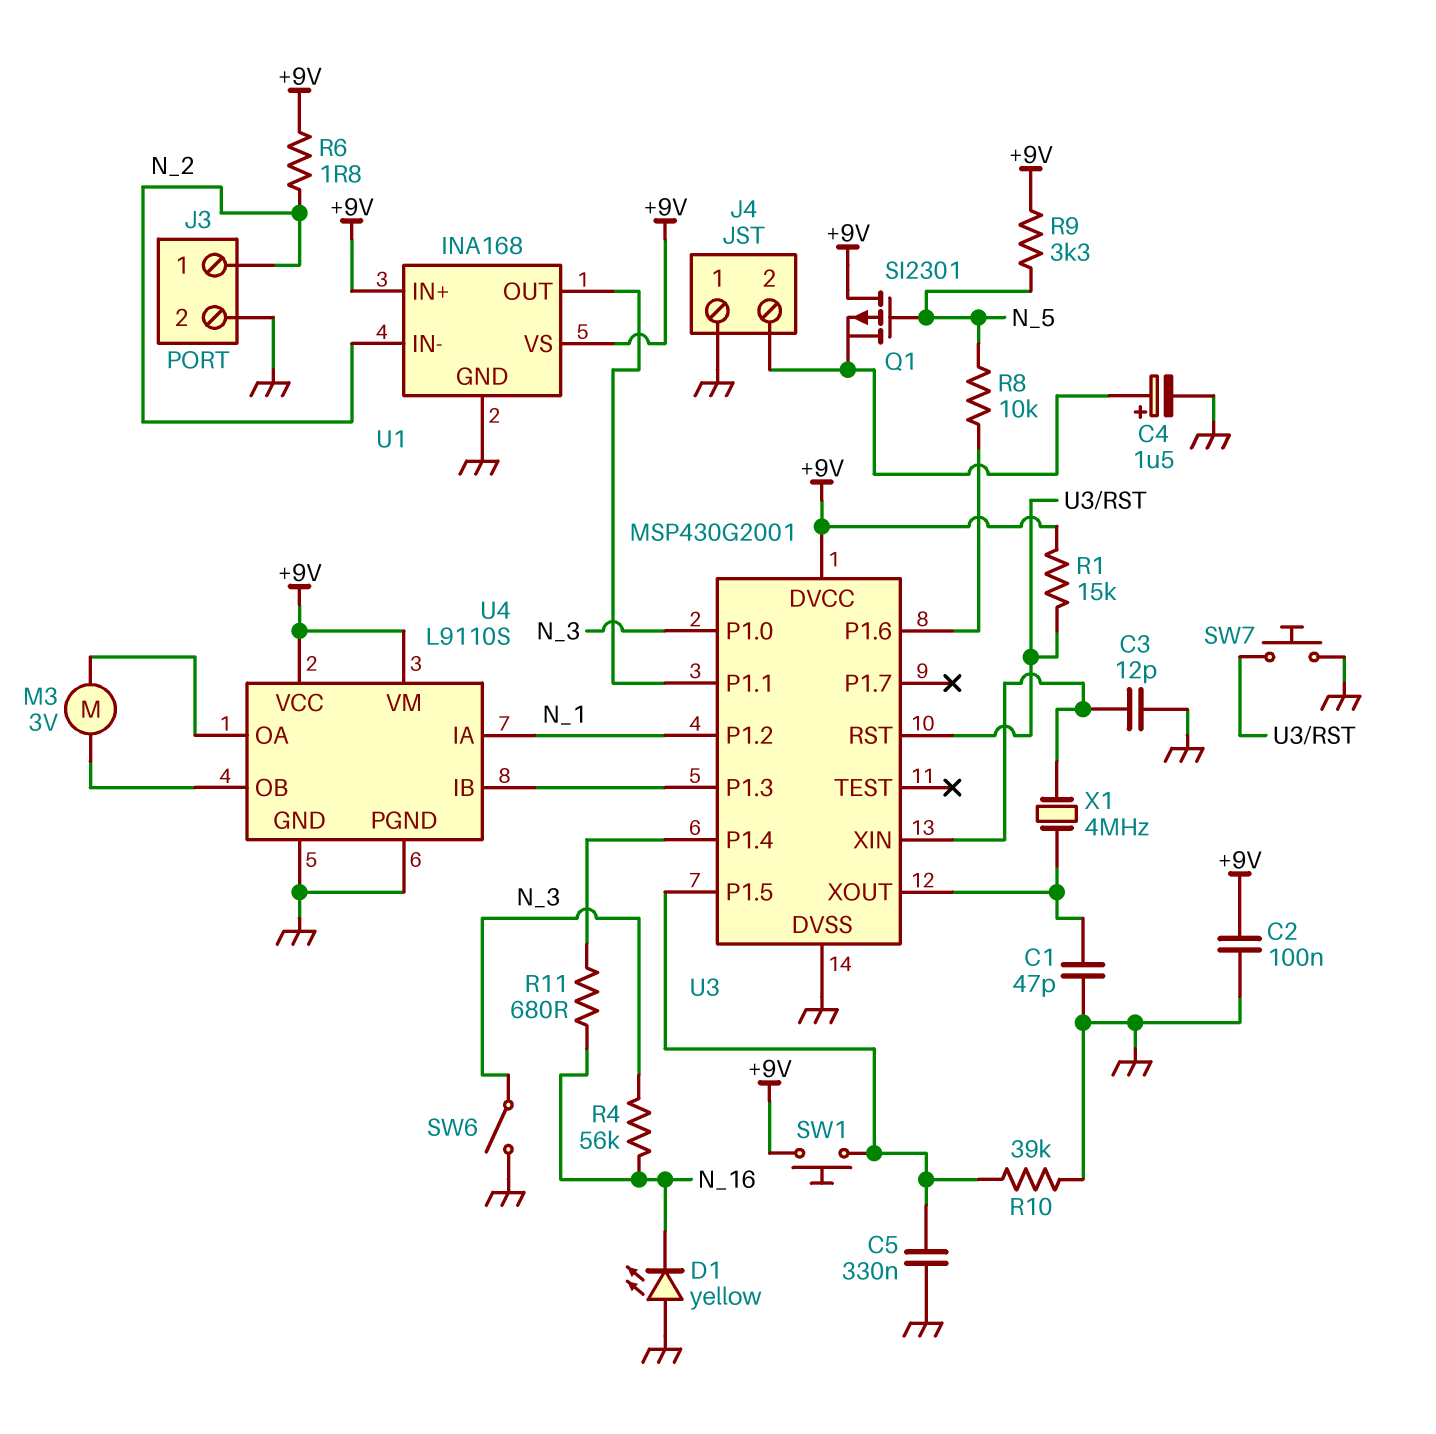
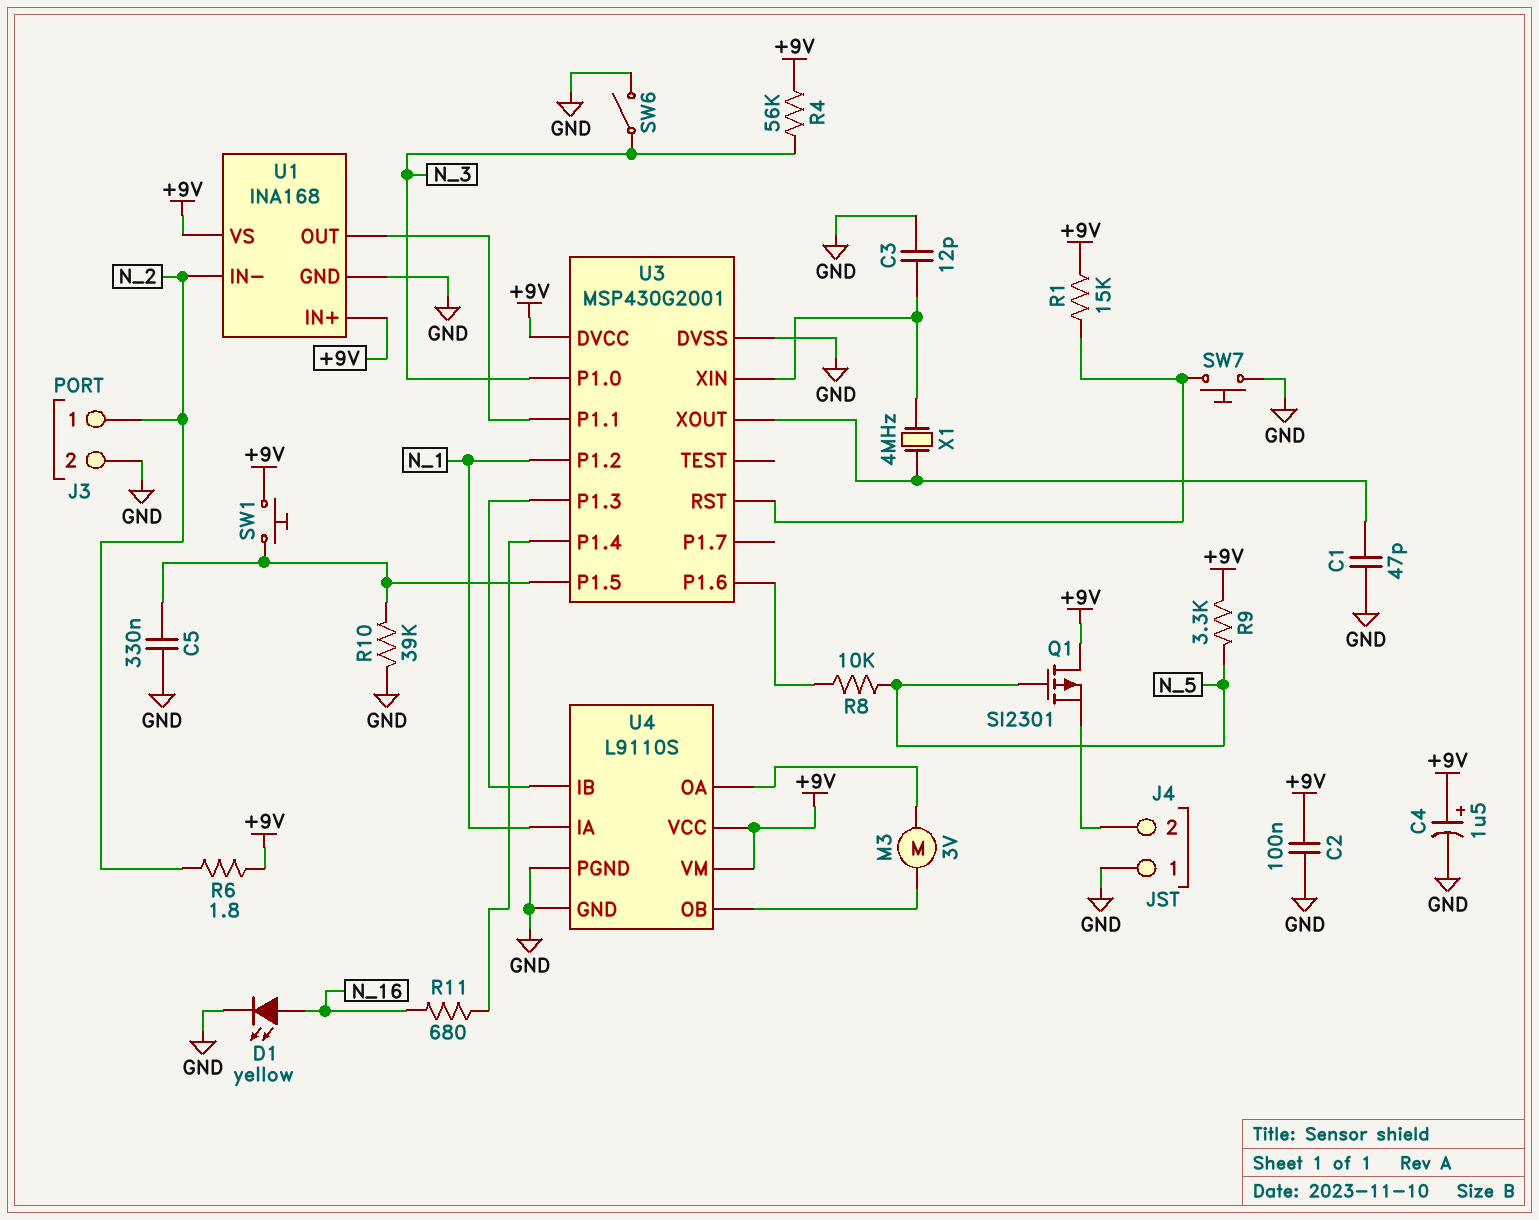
C4: 1.5uF (plus J4/2, minus GND) -> 1.5uF (plus +9V, minus GND)
D1: LED yellow (A GND, K N_16) -> LED yellow (A N_16, K GND)
R4: 56k (N_3, N_16) -> 56k (+9V, N_3)

